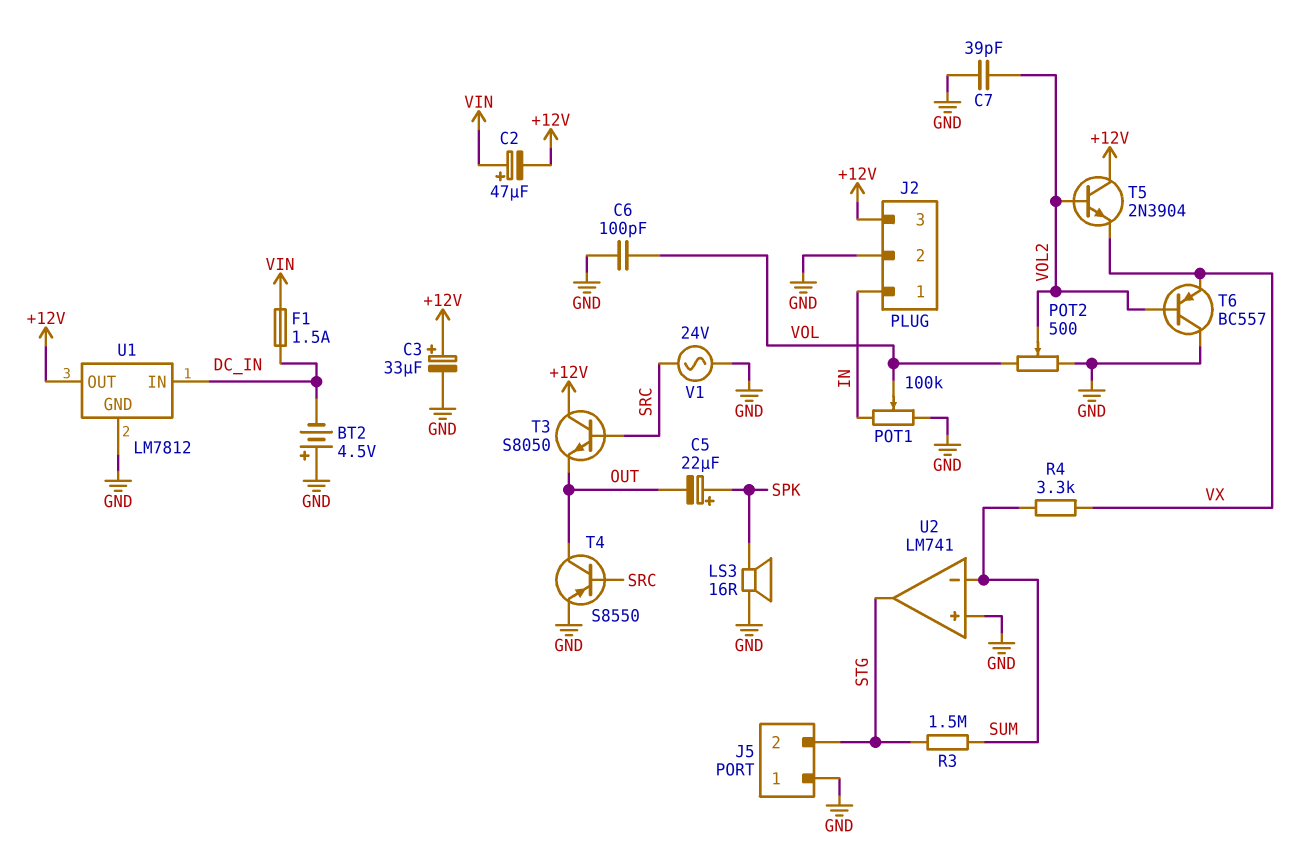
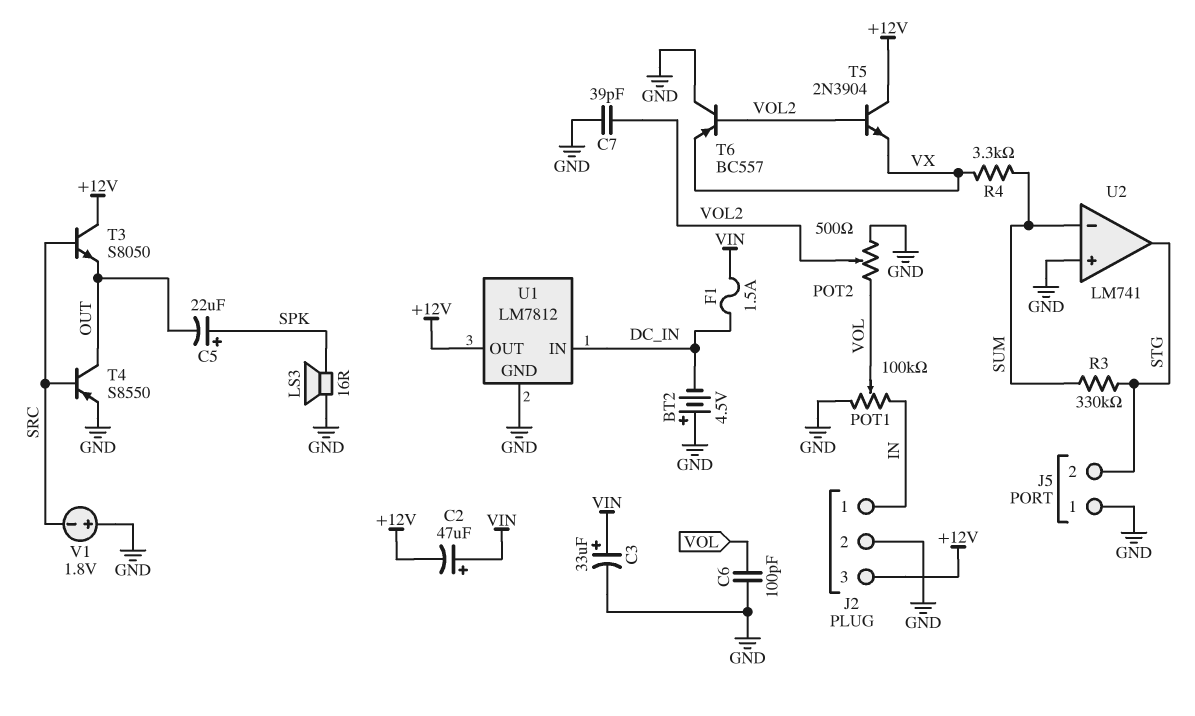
C3: 33uF (plus +12V, minus GND) -> 33uF (plus VIN, minus GND)
R3: 1.5M (STG, SUM) -> 330k (STG, SUM)
V1: AC 24V (GND, SRC) -> 1.8V (plus GND, minus SRC)

